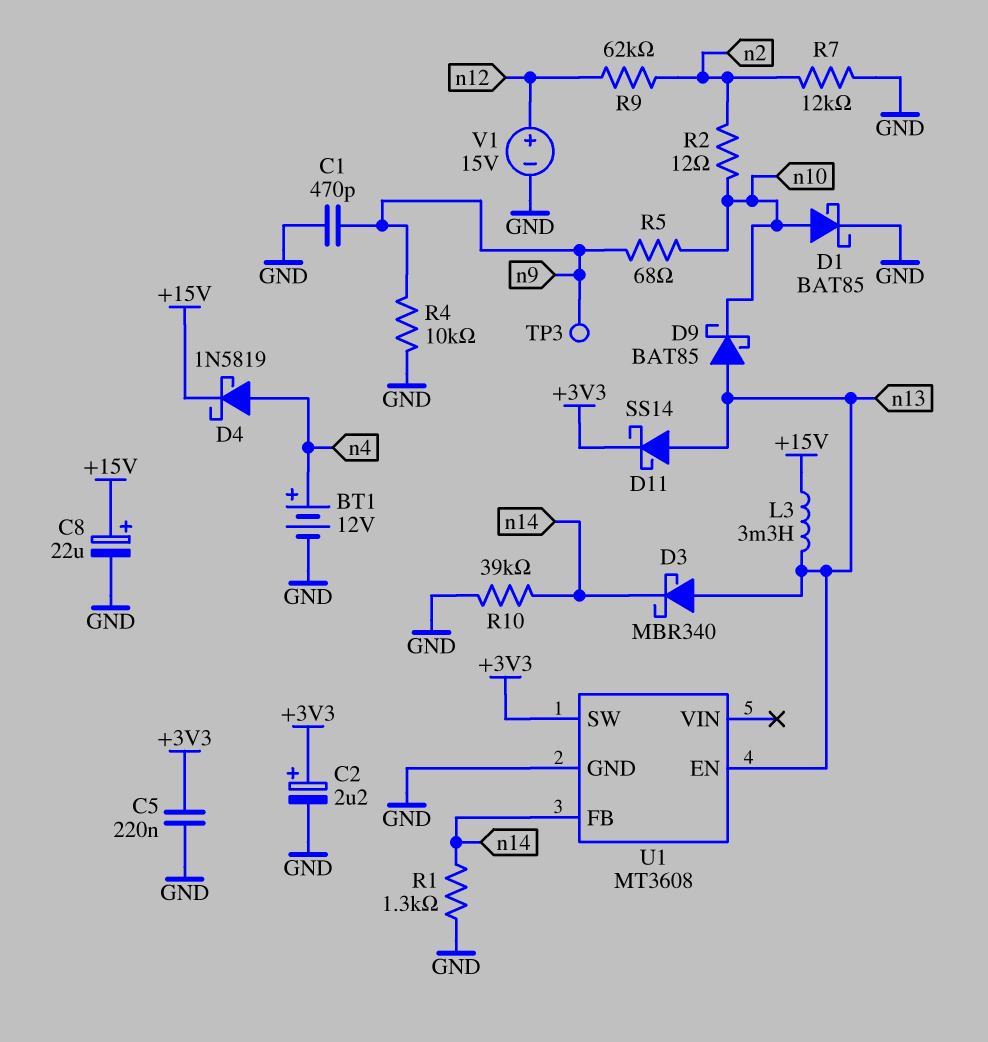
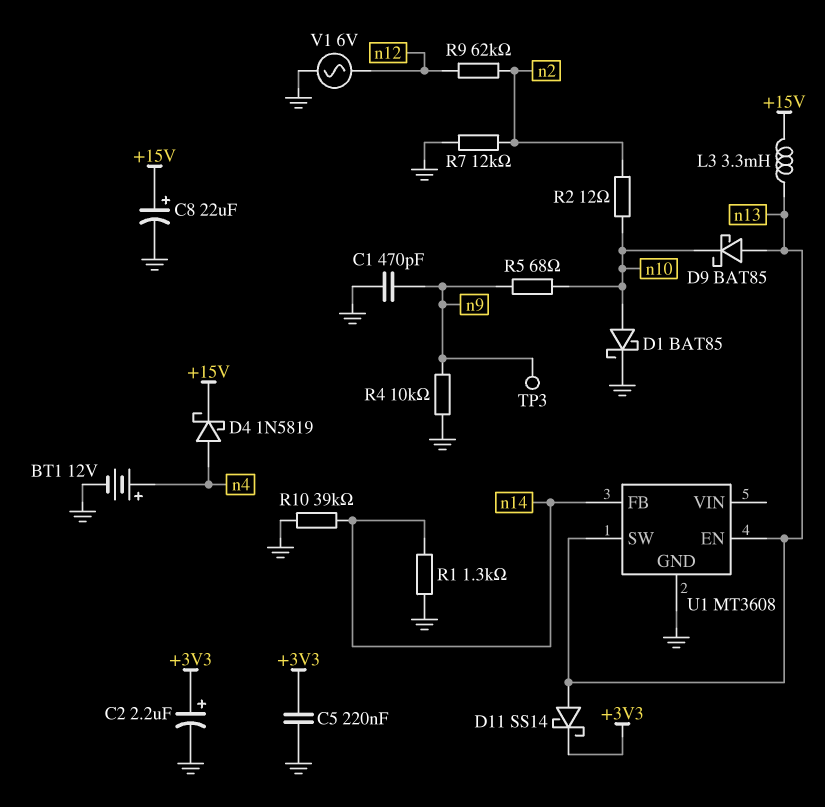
D3: schottky MBR340 (A n13, K n14) -> none
U1 pin SW: +3V3 -> n13
V1: 15V (plus n12, minus GND) -> AC 6V (GND, n12)

